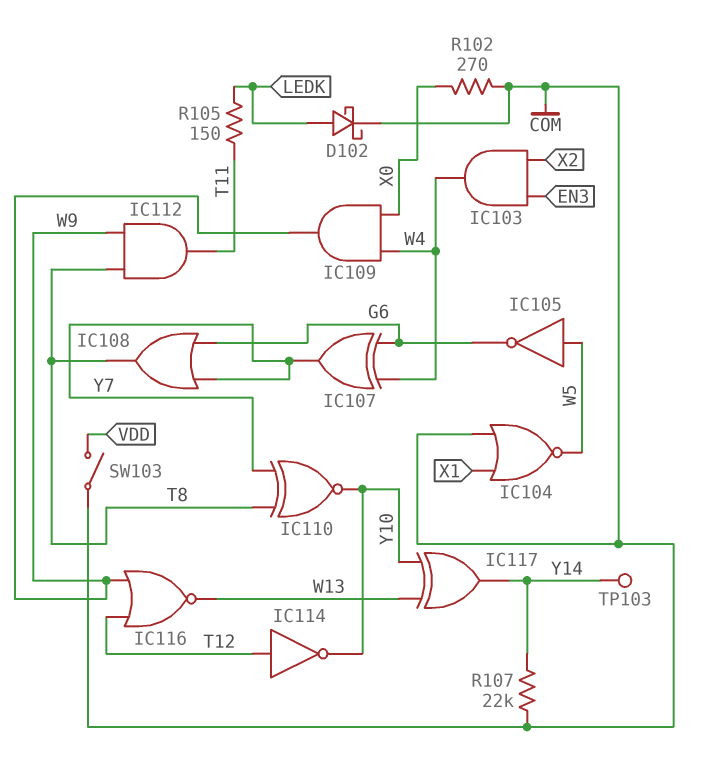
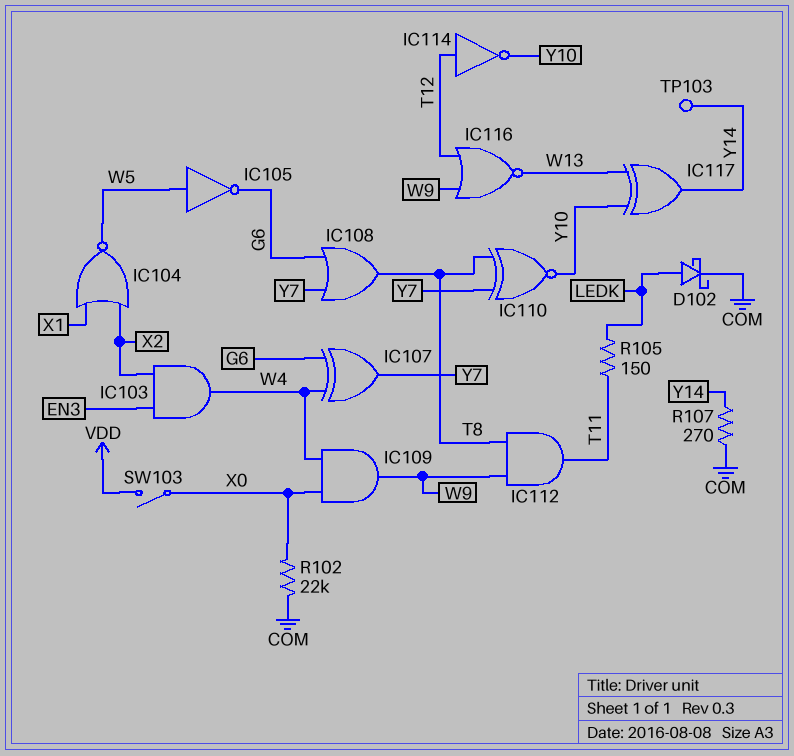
IC104: NOR (in COM, in X1, out W5) -> NOR (in X1, in X2, out W5)
R102: 270 (COM, X0) -> 22k (COM, X0)
R107: 22k (COM, Y14) -> 270 (COM, Y14)
SW103: switch (COM, VDD) -> switch (VDD, X0)

